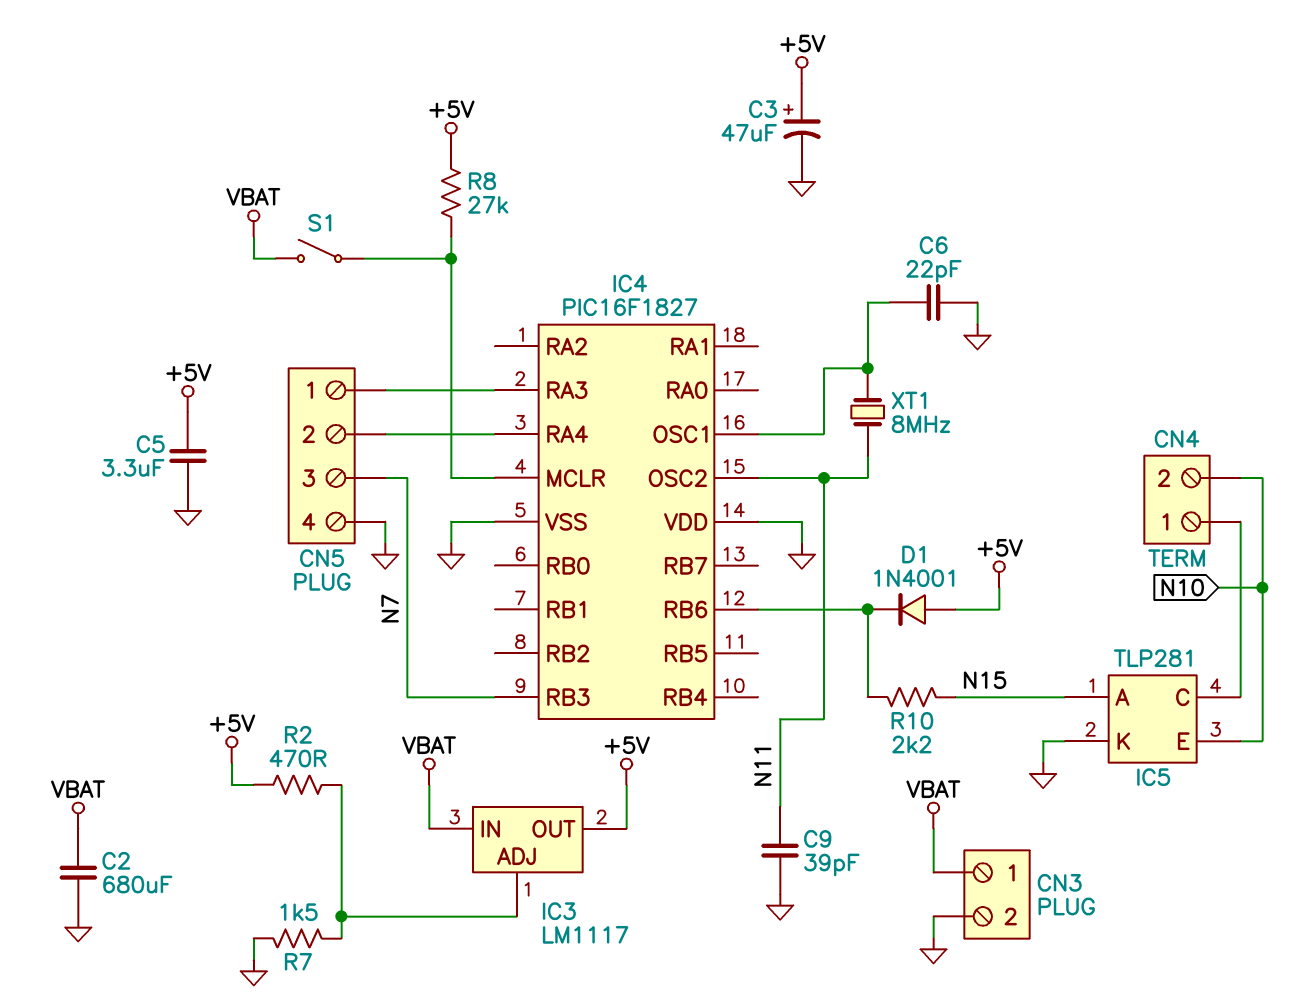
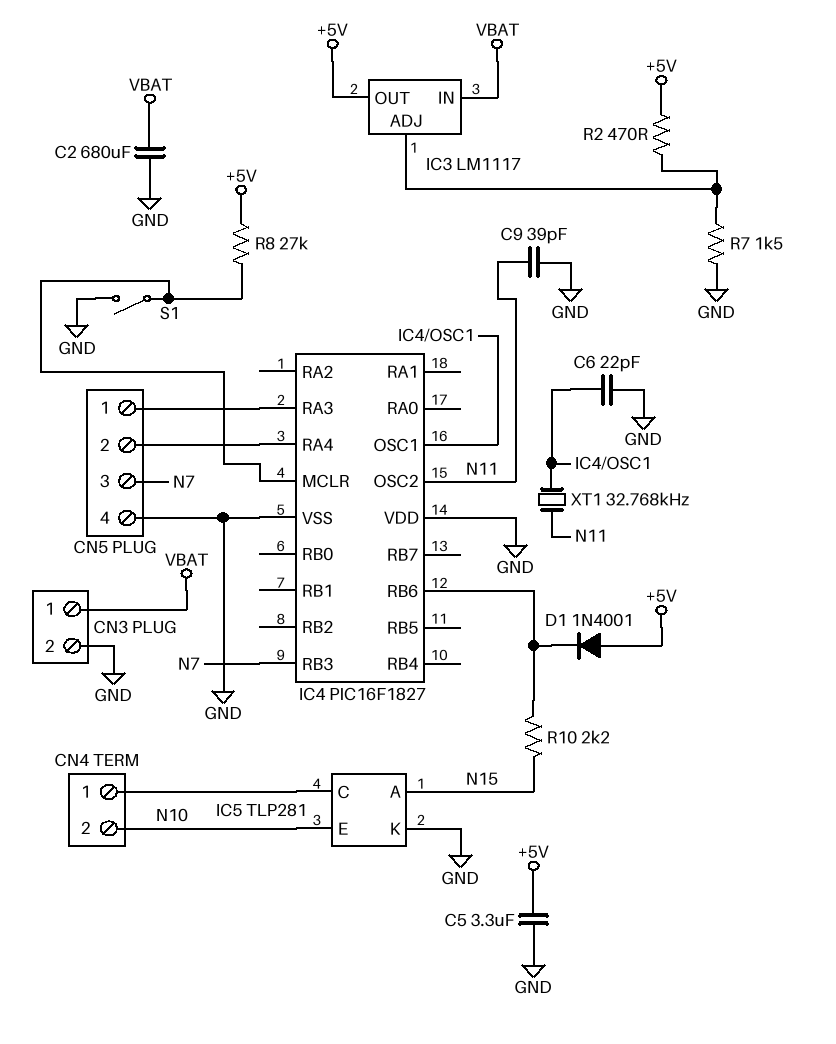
C3: 47uF (plus +5V, minus GND) -> none
S1: switch (IC4/MCLR, VBAT) -> switch (GND, IC4/MCLR)
XT1: 8MHz (IC4/OSC1, N11) -> 32.768kHz (IC4/OSC1, N11)

